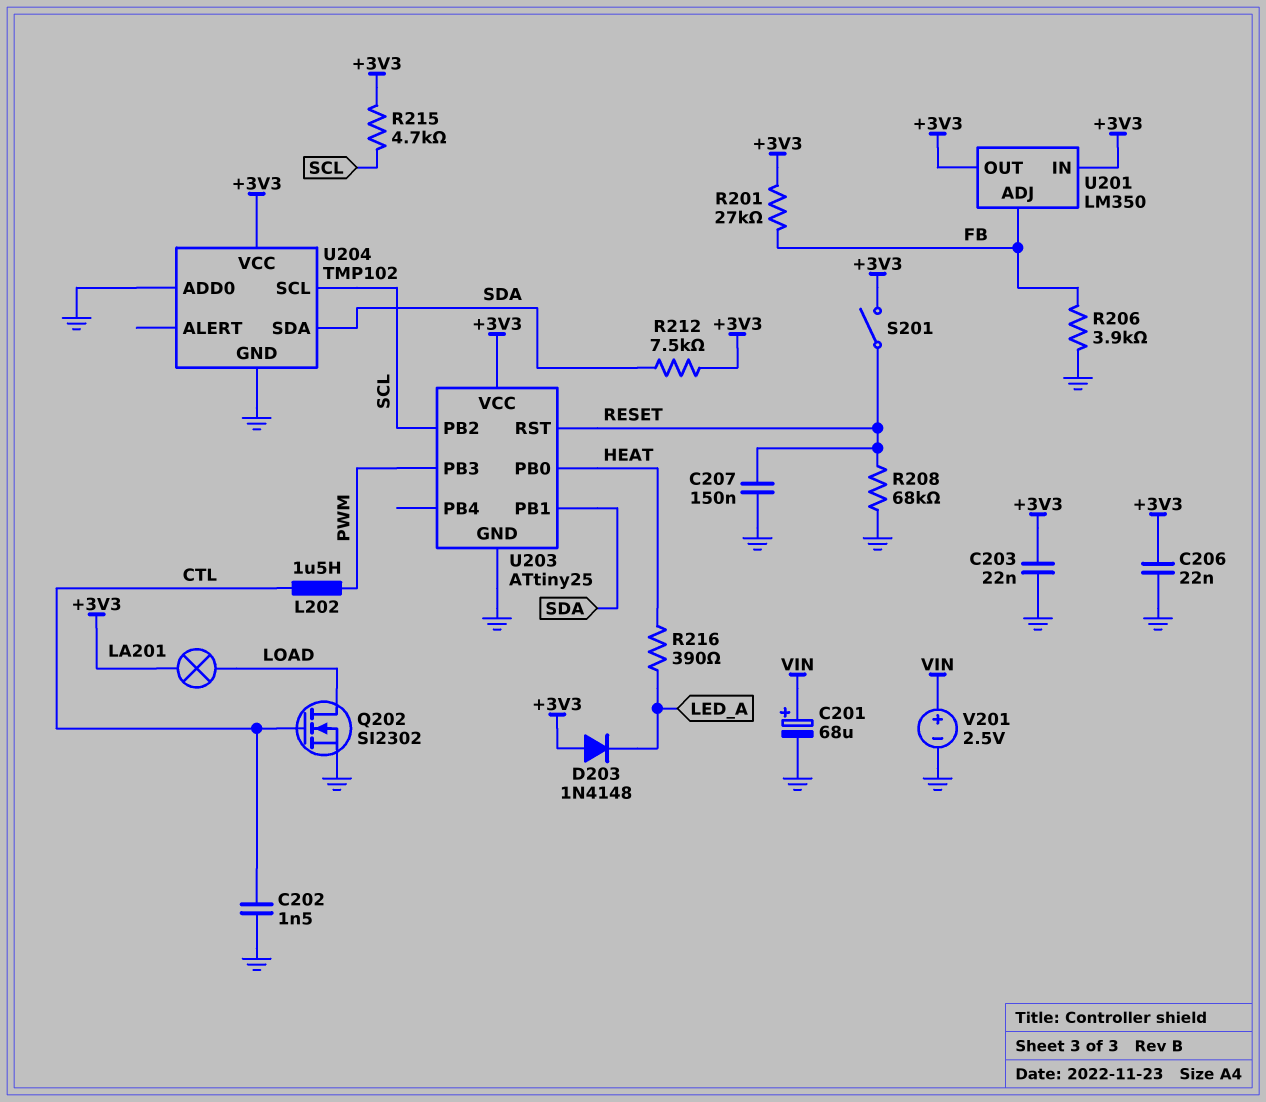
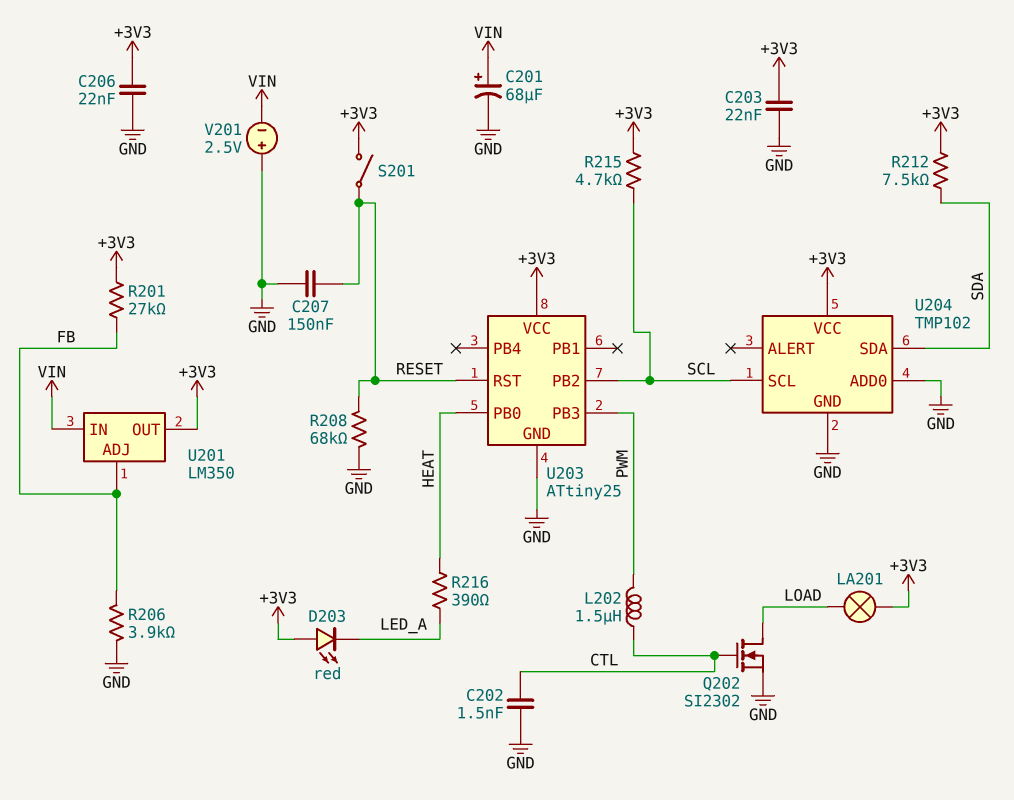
D203: diode 1N4148 (A +3V3, K LED_A) -> LED red (A +3V3, K LED_A)
U201 pin IN: +3V3 -> VIN
U203 pin PB1: SDA -> none
V201: 2.5V (plus VIN, minus GND) -> 2.5V (plus GND, minus VIN)

